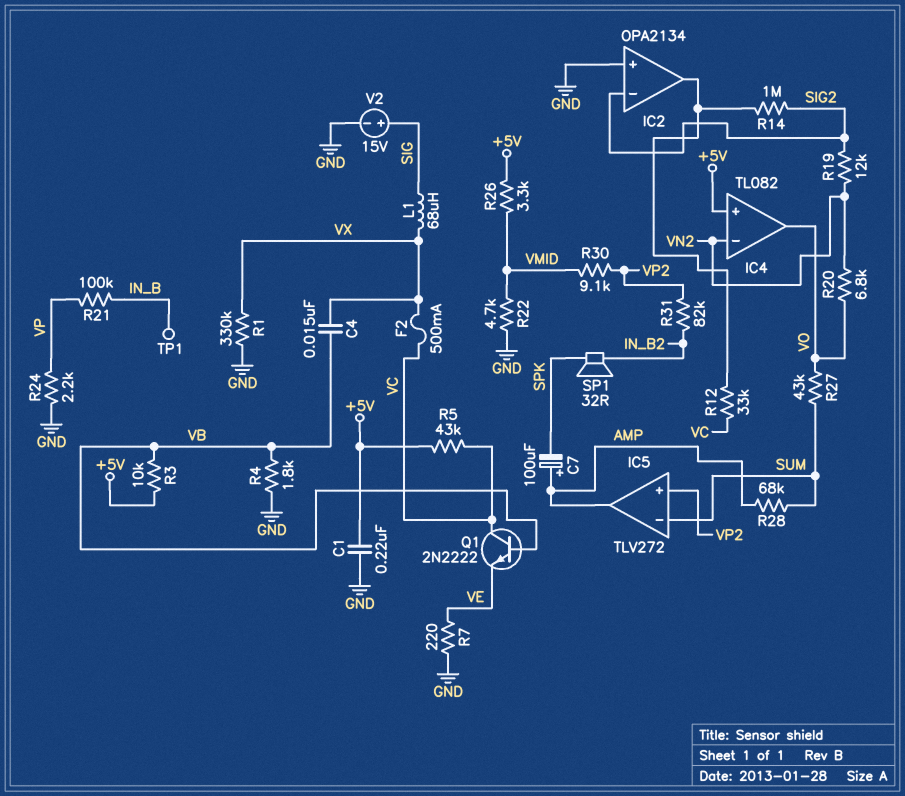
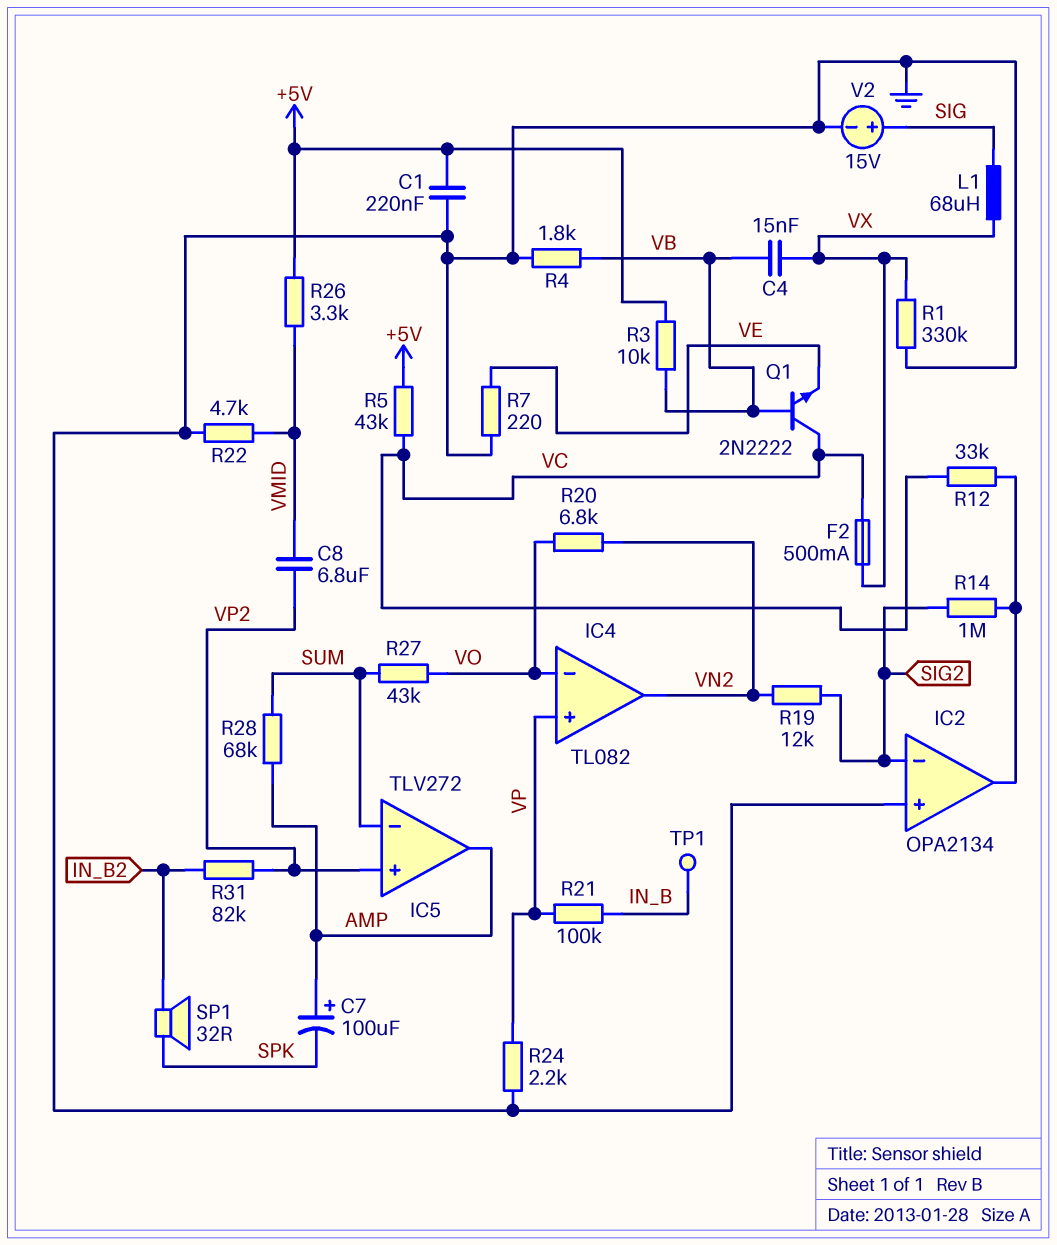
C8: none -> 6.8uF (VMID, VP2)
IC4 pin in+: +5V -> VP
IC4 pin in-: VN2 -> VO
IC4 pin out: VO -> VN2
R30: 9.1k (VMID, VP2) -> none

